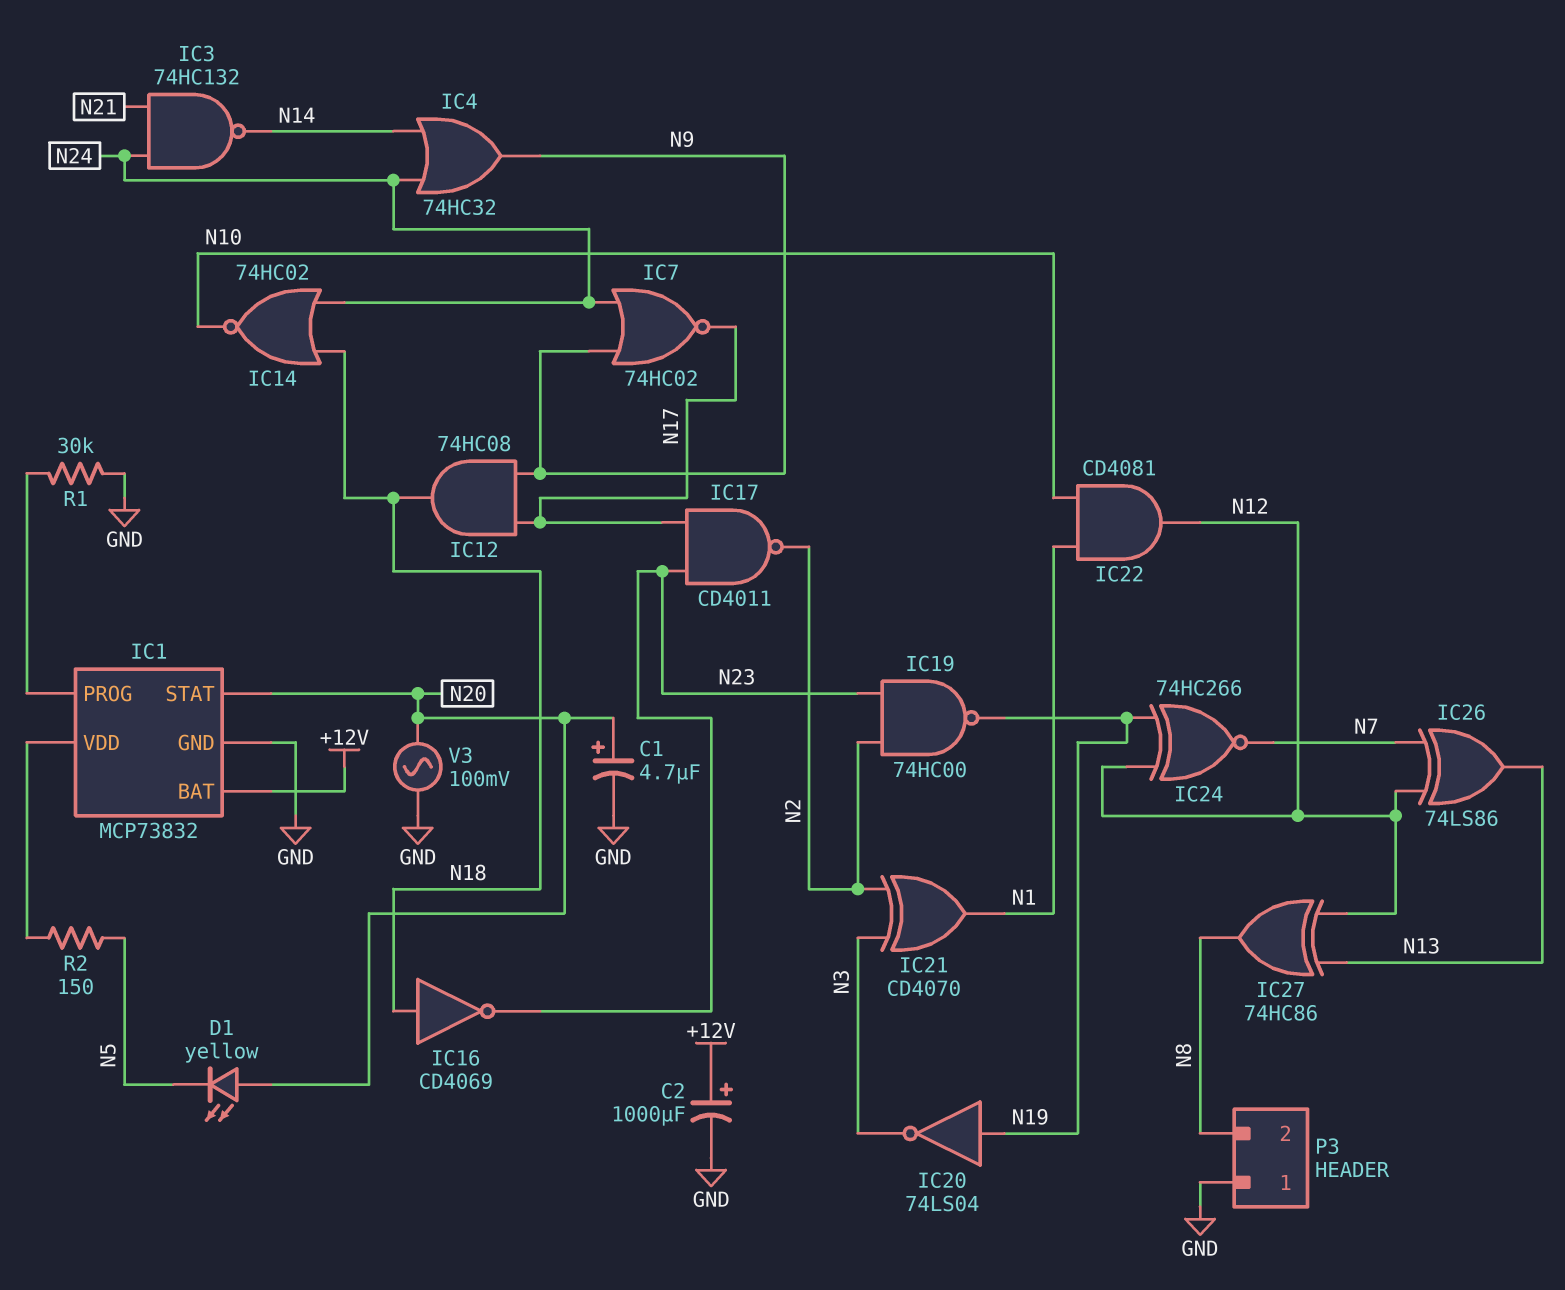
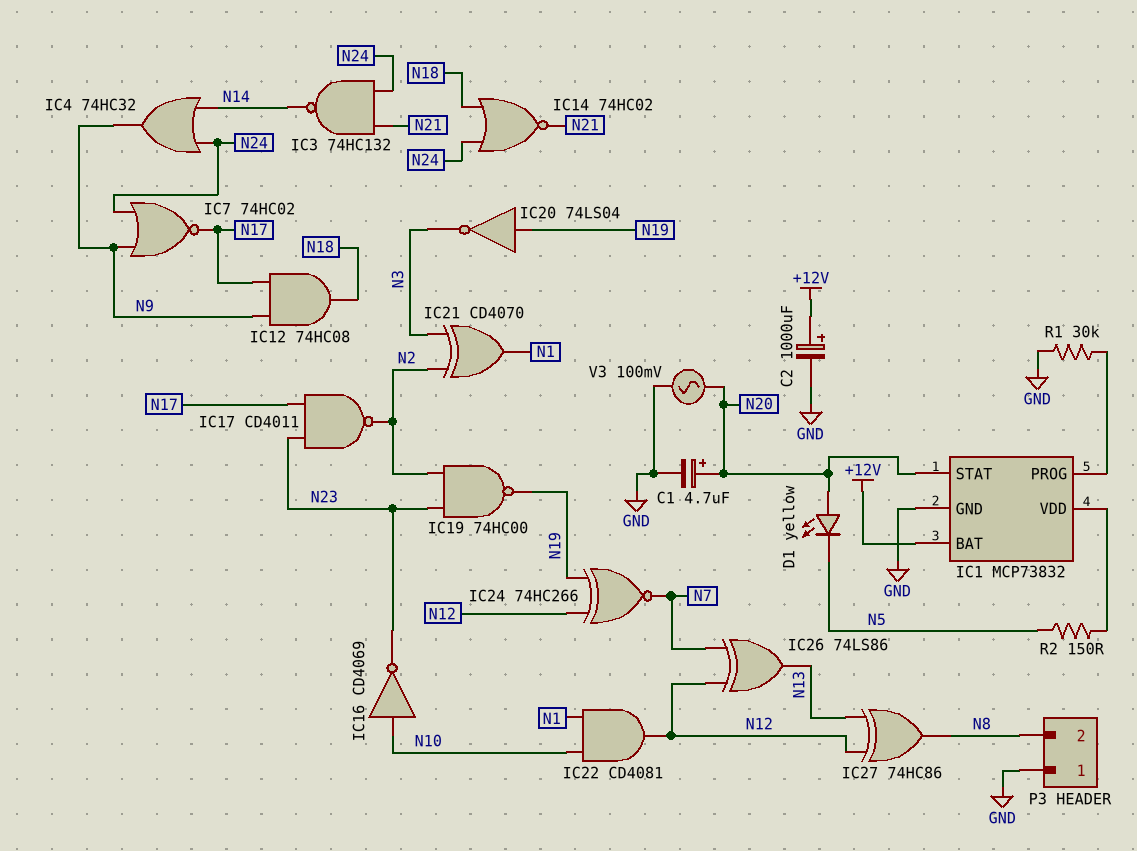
IC14: NOR 74HC02 (in N18, in N24, out N10) -> NOR 74HC02 (in N18, in N24, out N21)
IC16: NOT CD4069 (in N18, out N23) -> NOT CD4069 (in N10, out N23)

